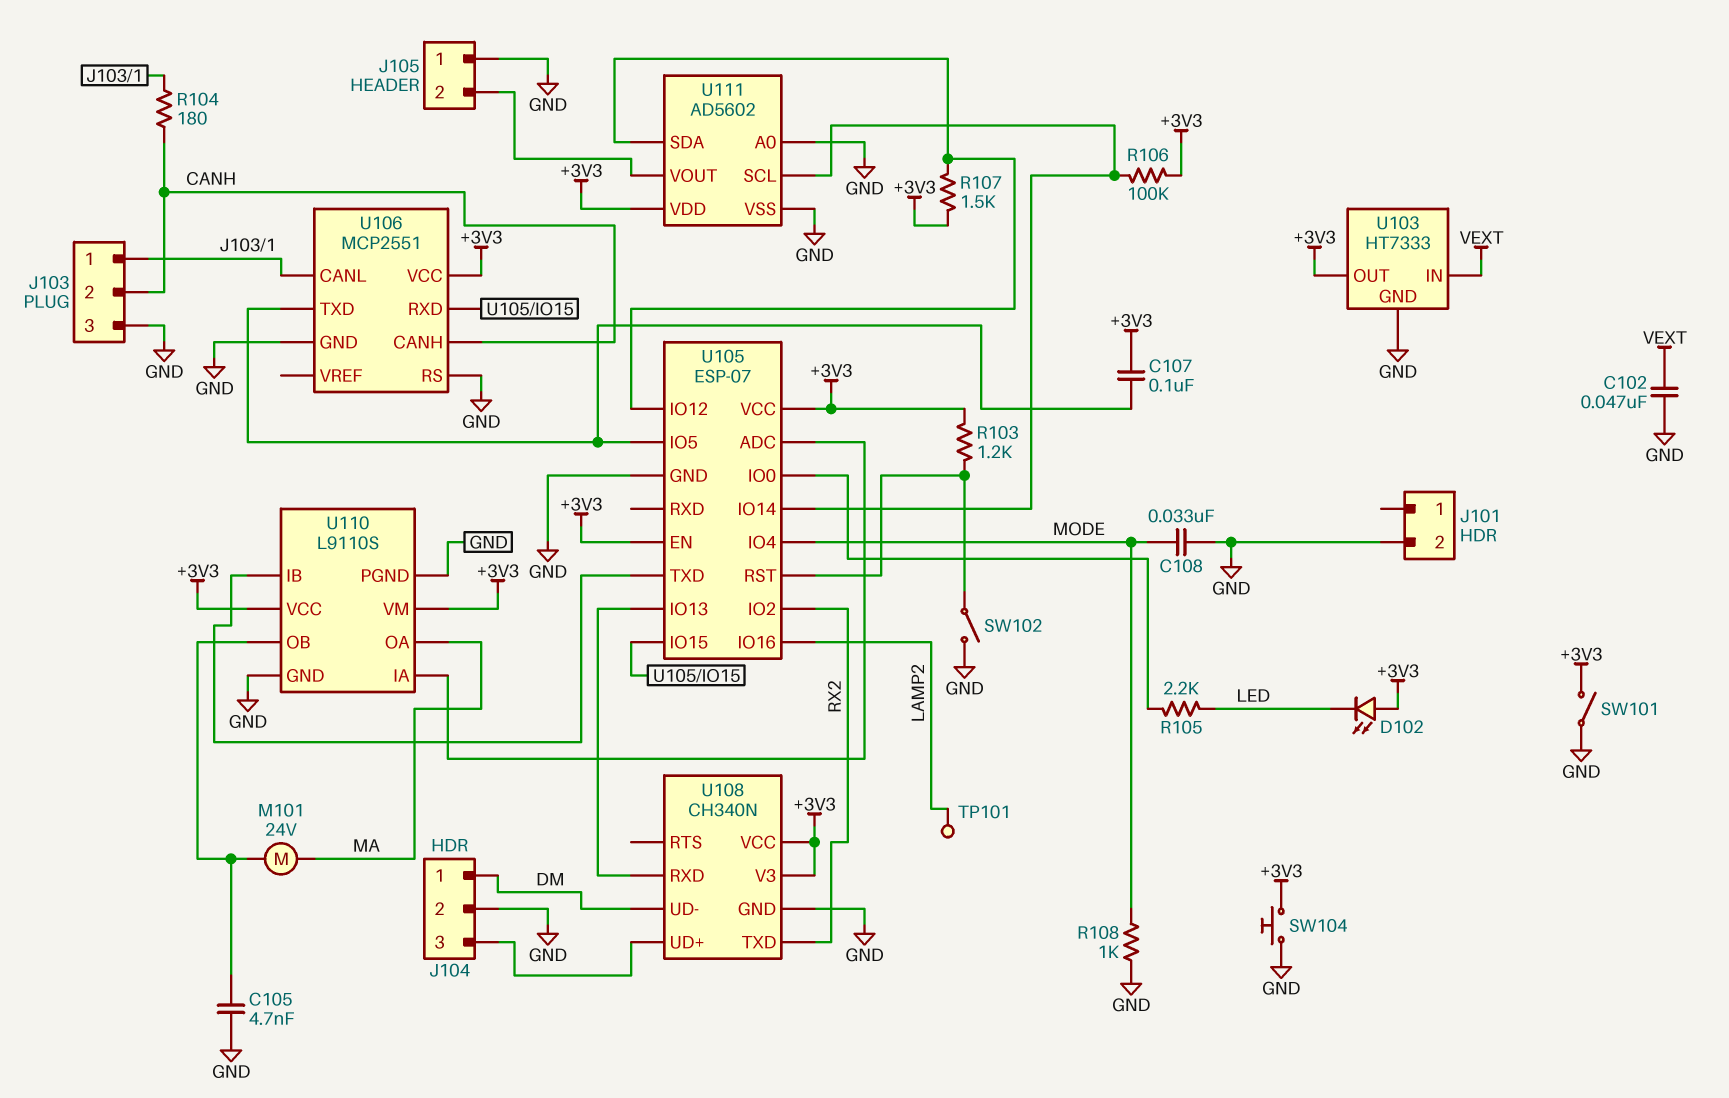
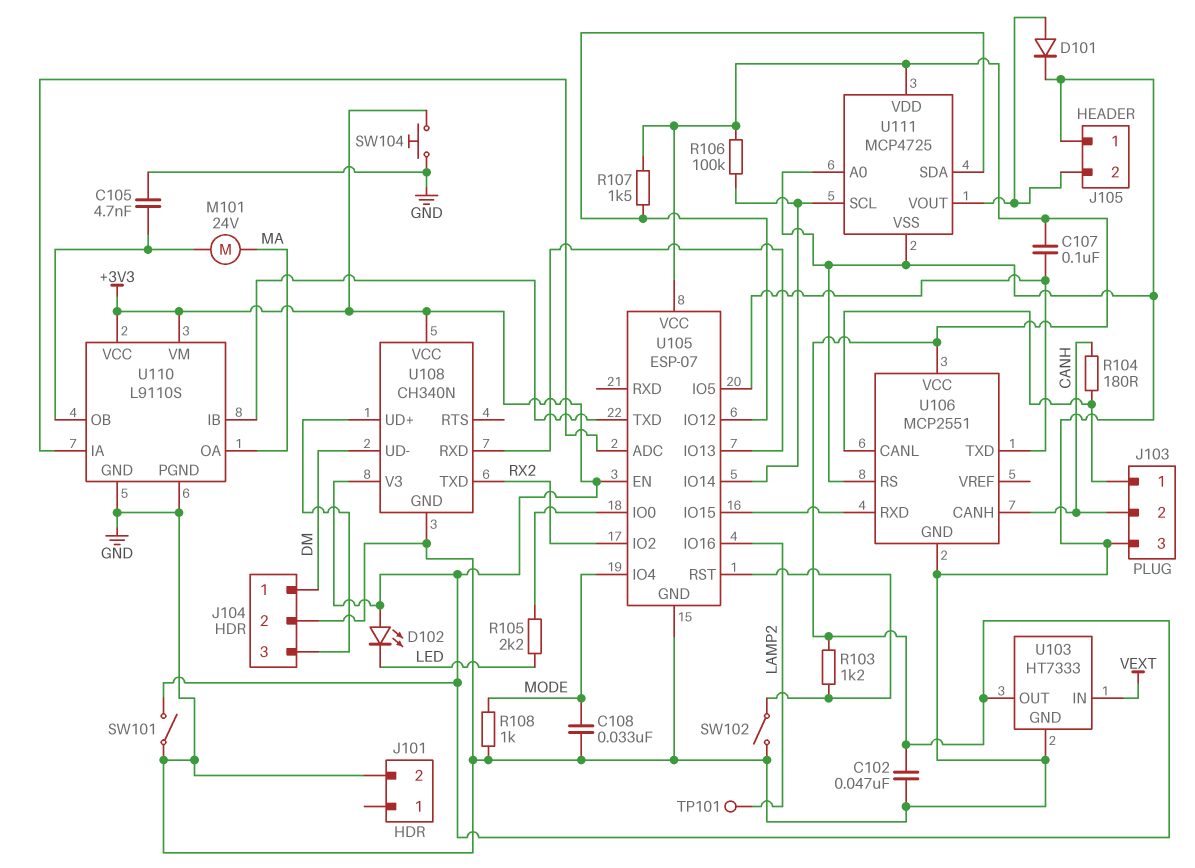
C102: 47nF (GND, VEXT) -> 47nF (+3V3, GND)
D101: none -> diode (A J105/2, K GND)
U111: AD5602 -> MCP4725

